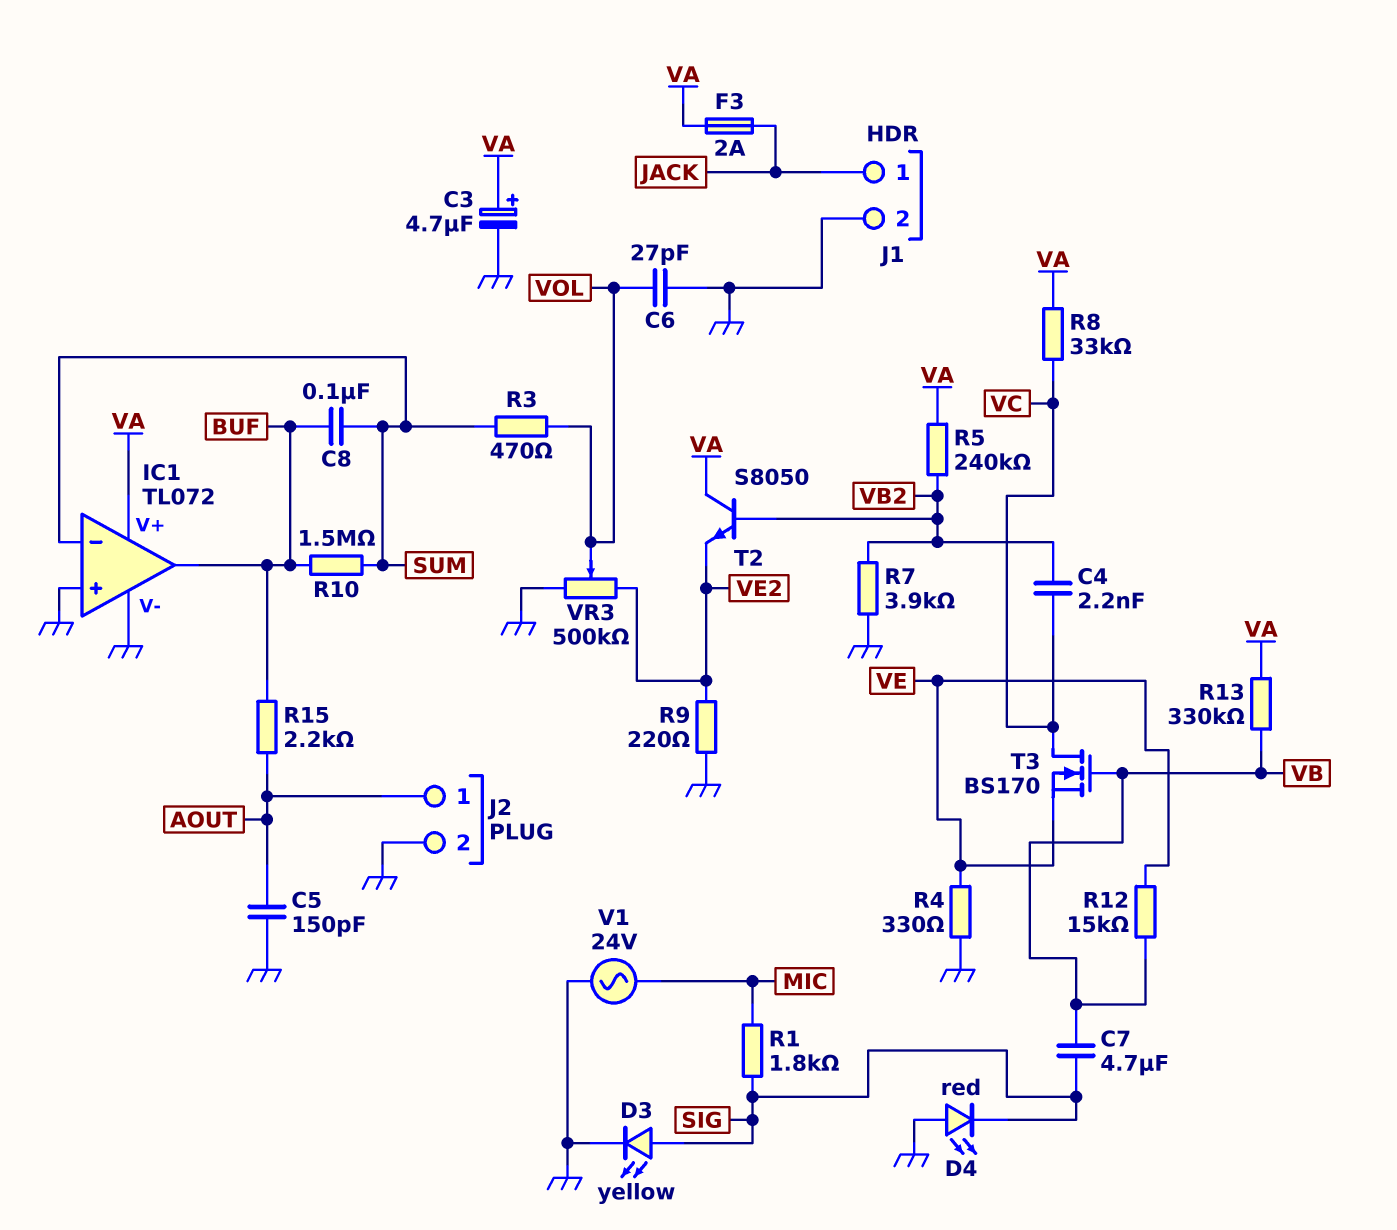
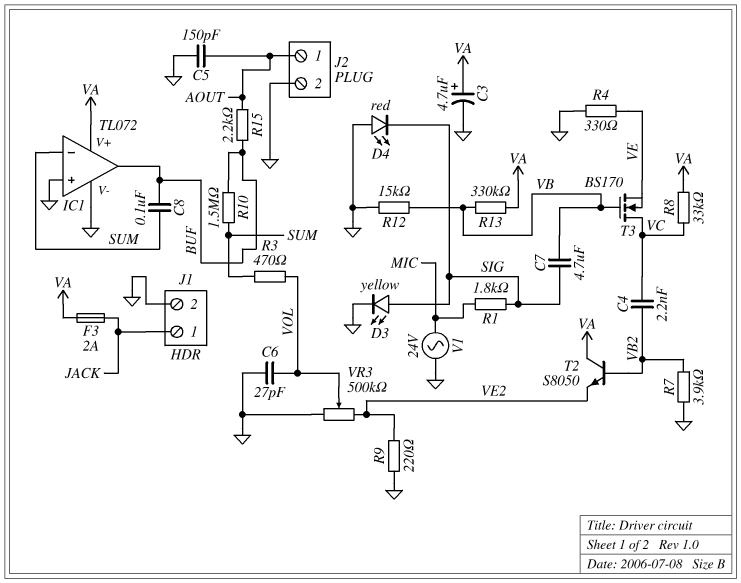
R5: 240k (VA, VB2) -> none
R12: 15k (VB, VE) -> 15k (GND, VB)

